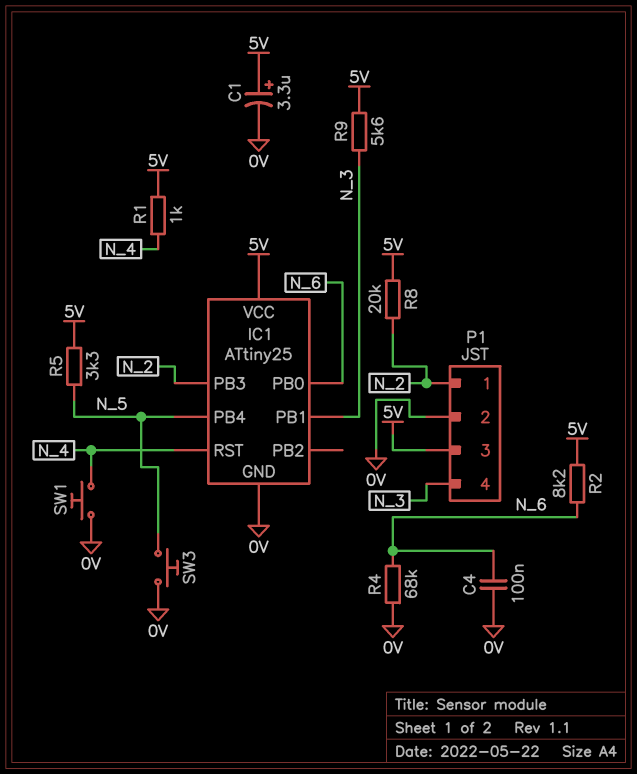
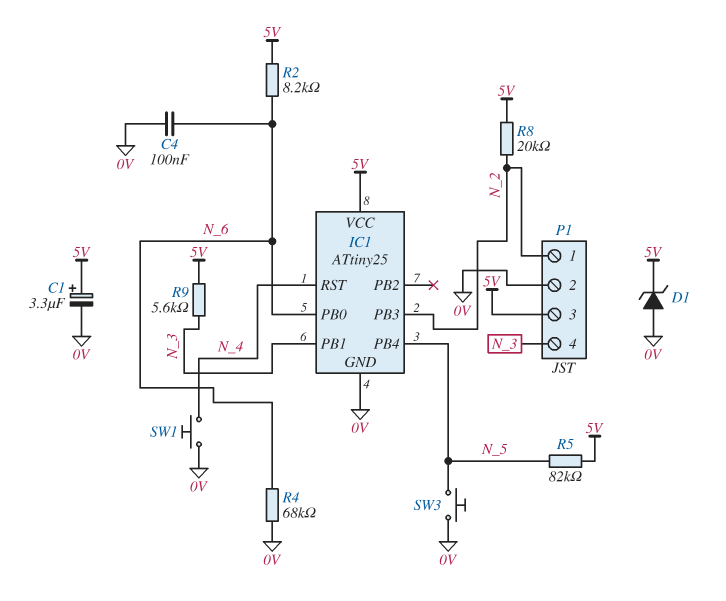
D1: none -> zener (A 0V, K 5V)
R1: 1k (5V, N_4) -> none
R5: 3.3k (5V, N_5) -> 82k (5V, N_5)

